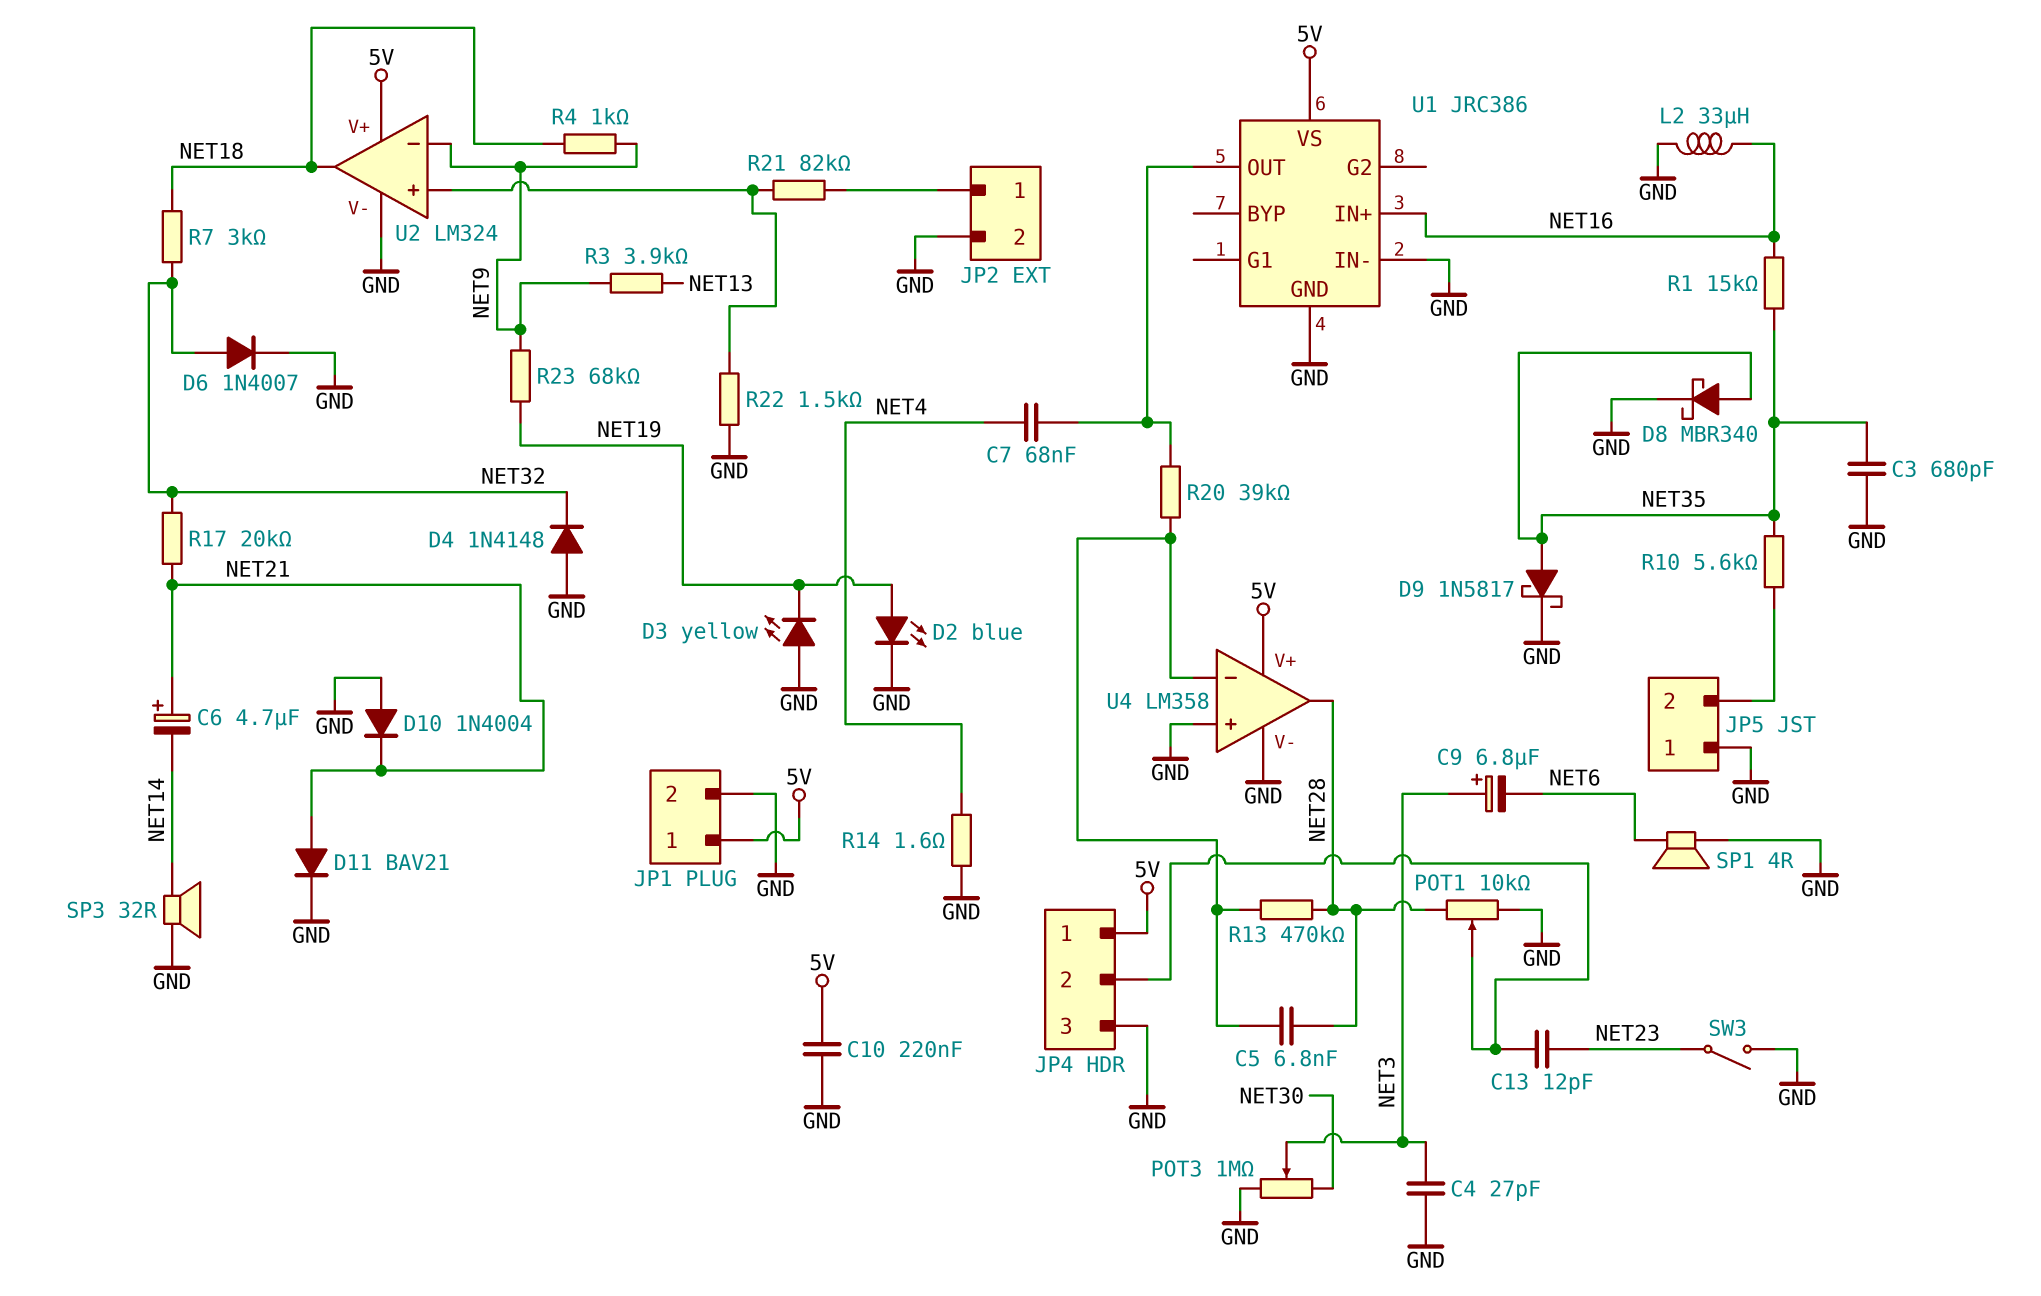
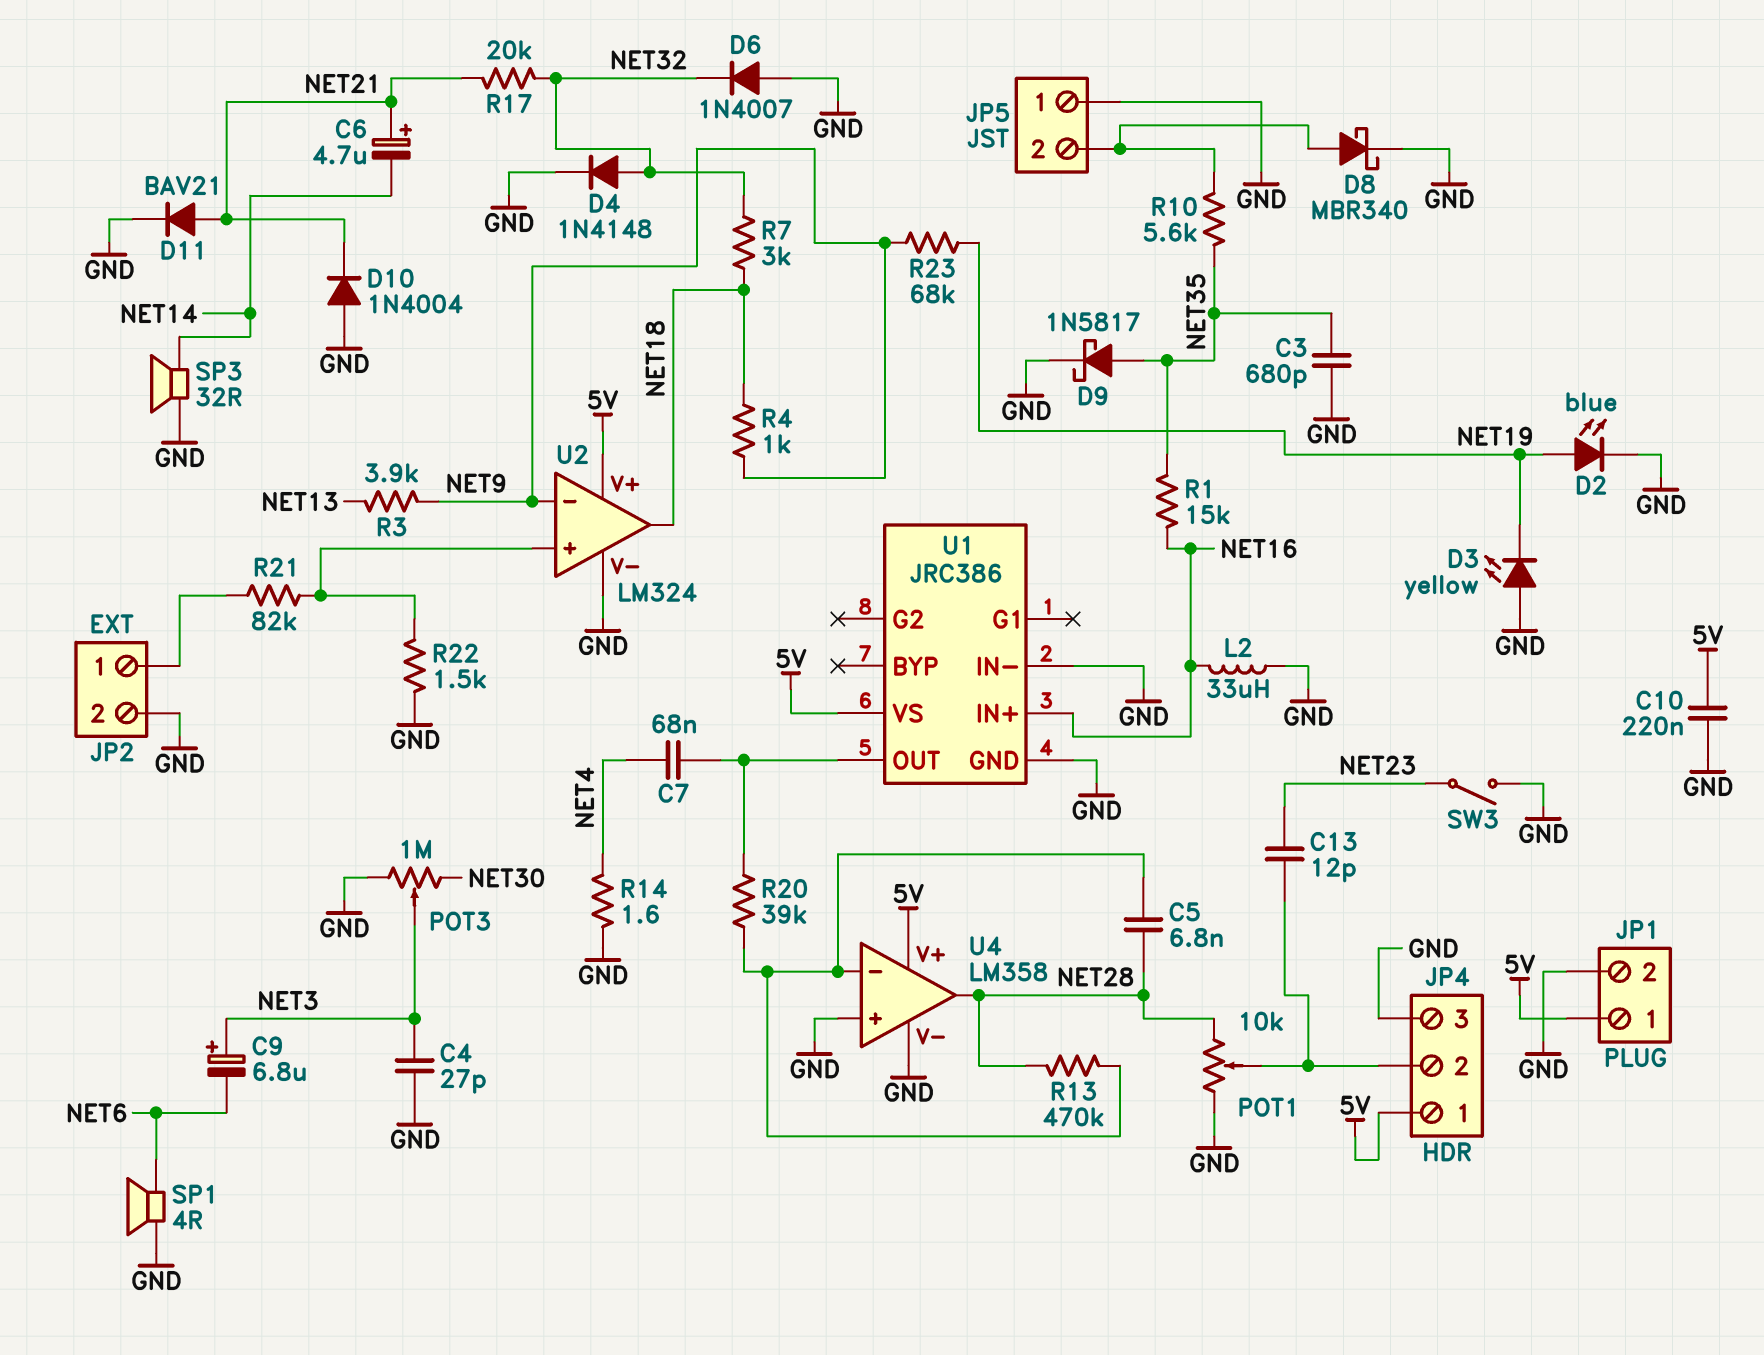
D4: diode 1N4148 (A GND, K NET32) -> diode 1N4148 (A NET32, K GND)
D6: diode 1N4007 (A NET32, K GND) -> diode 1N4007 (A GND, K NET32)
D8: schottky MBR340 (A NET35, K GND) -> schottky MBR340 (A JP5/2, K GND)

